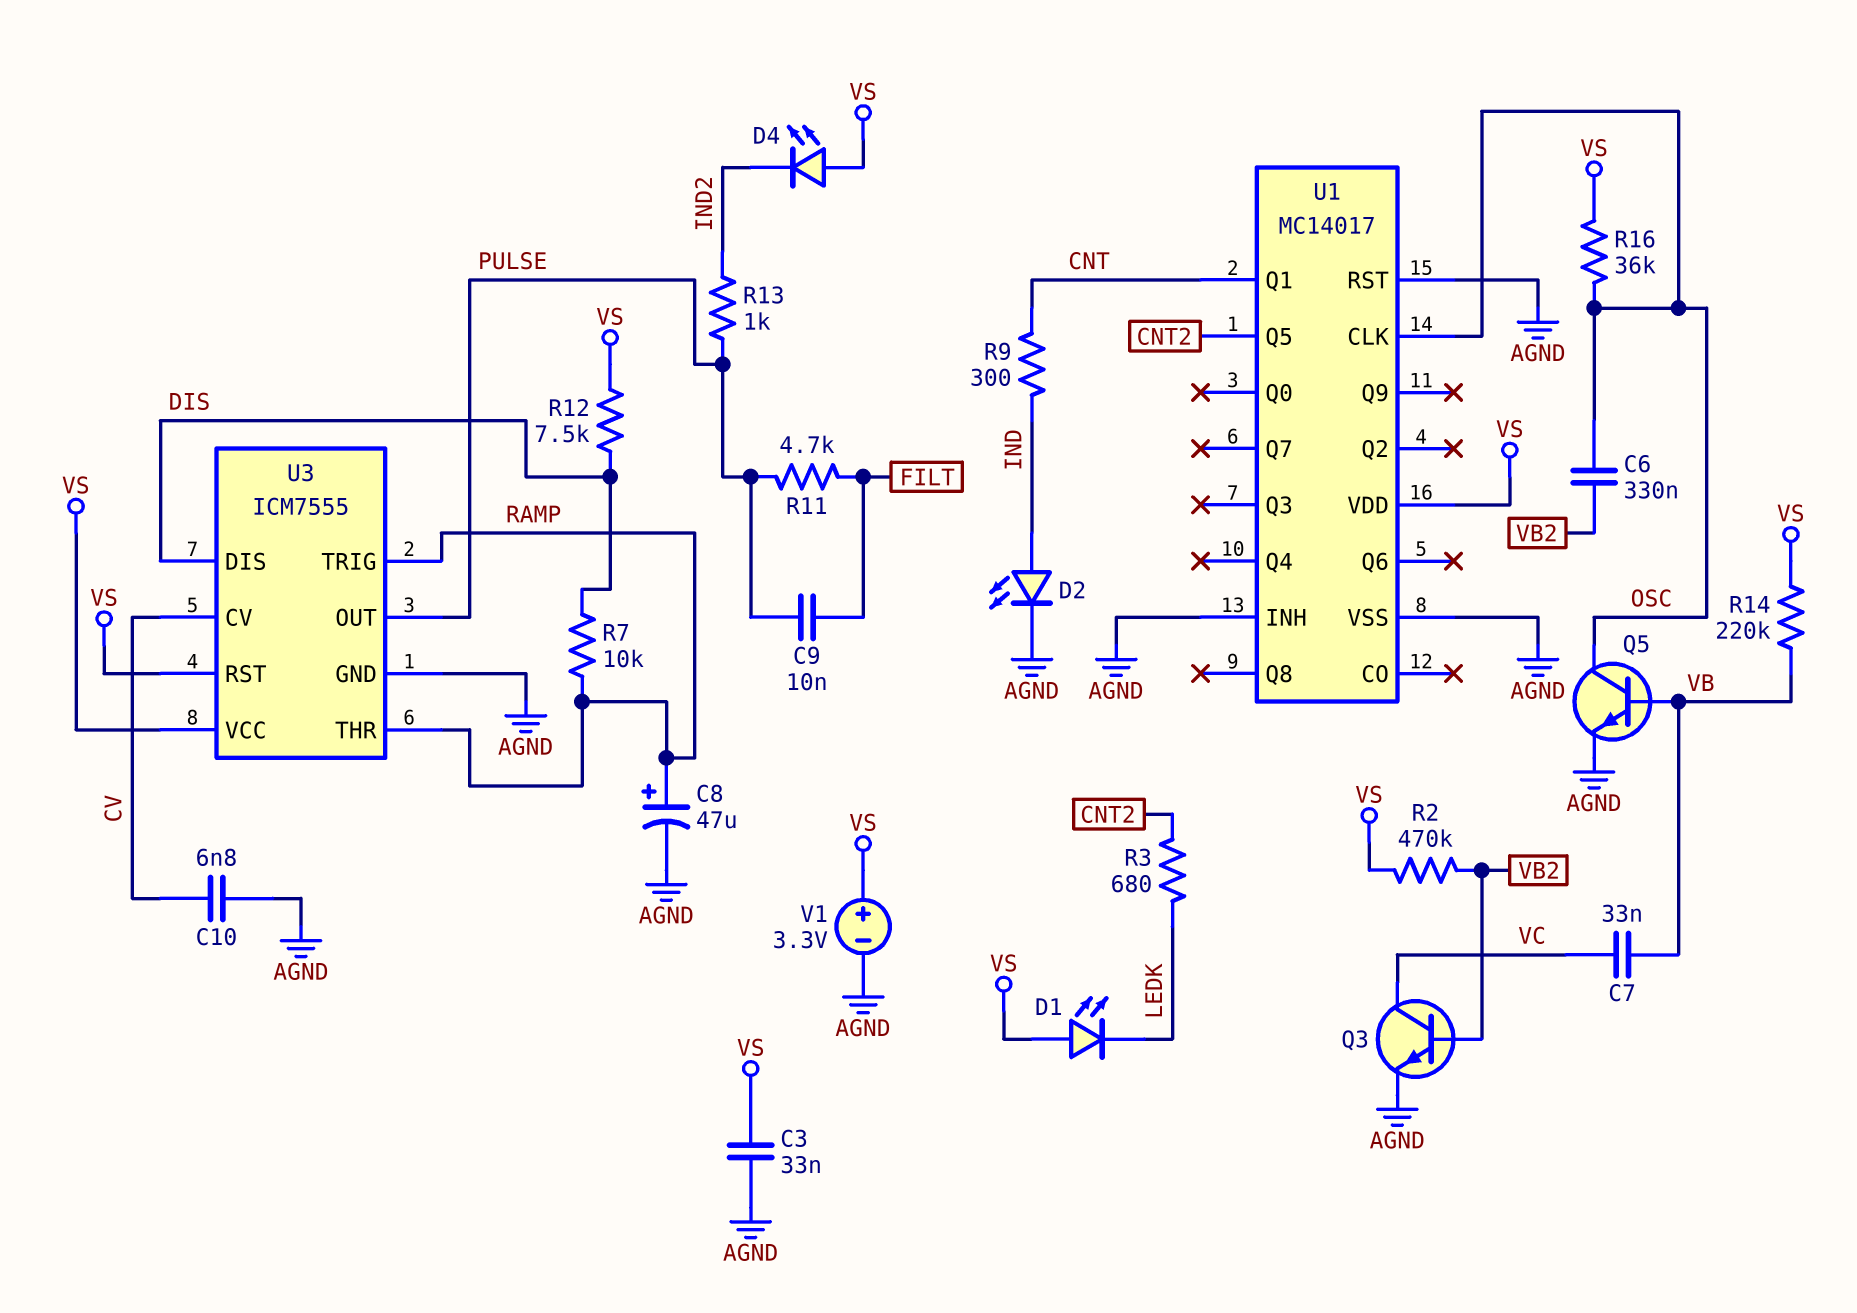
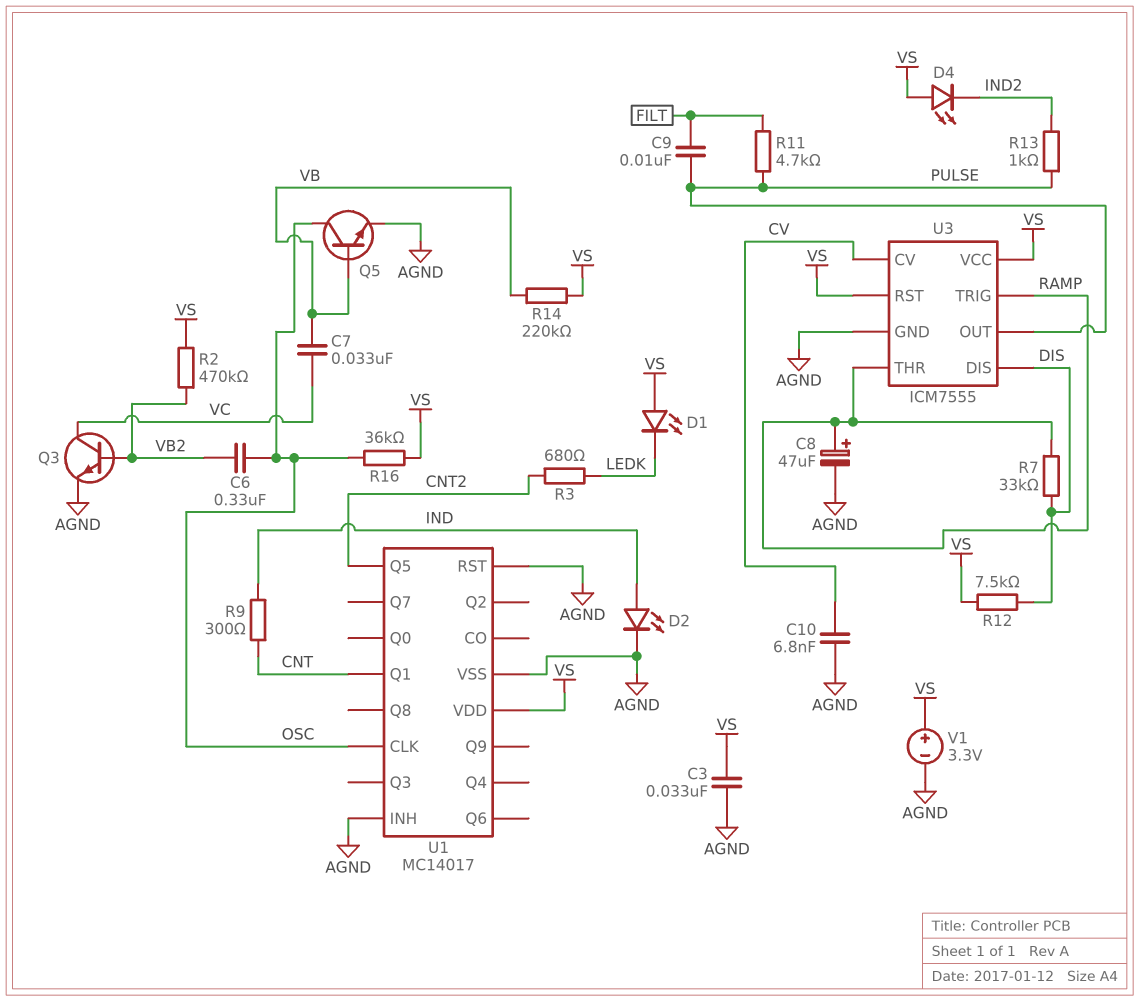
R7: 10k (DIS, RAMP) -> 33k (DIS, RAMP)

